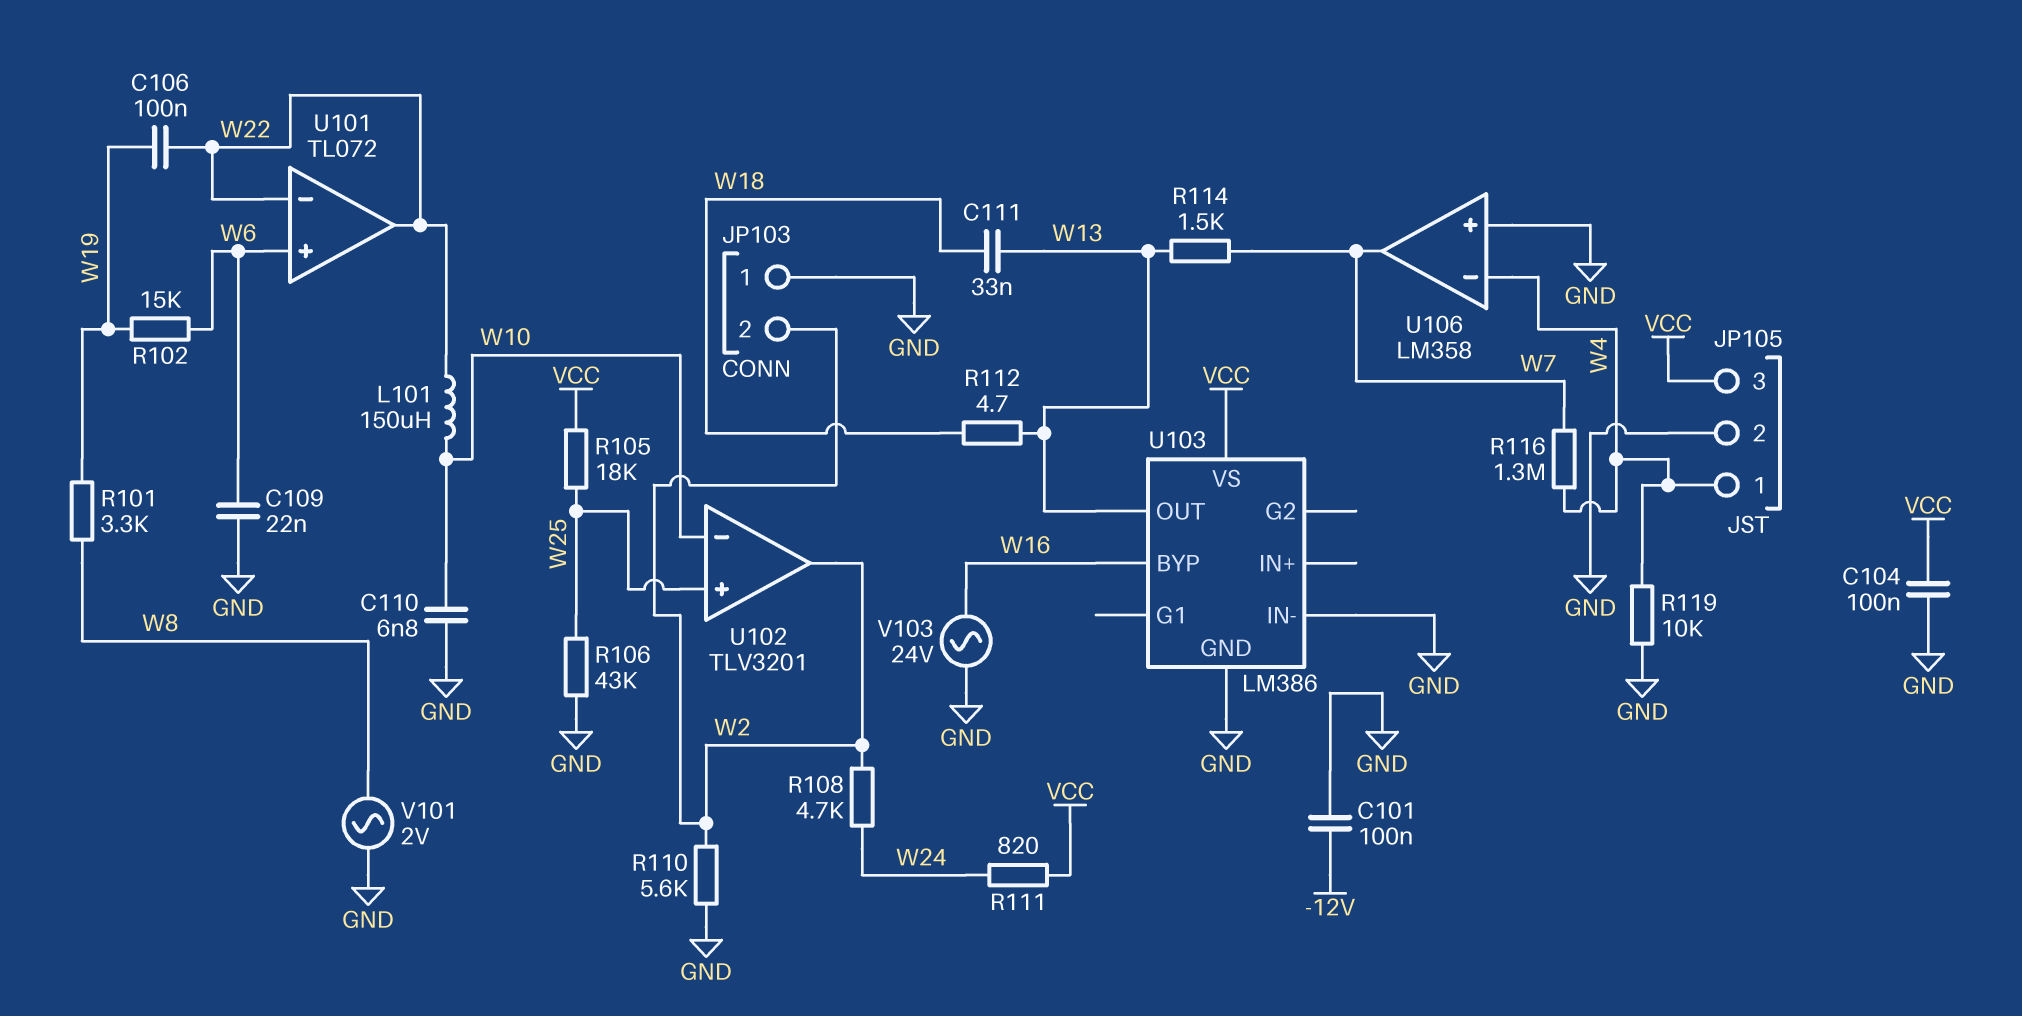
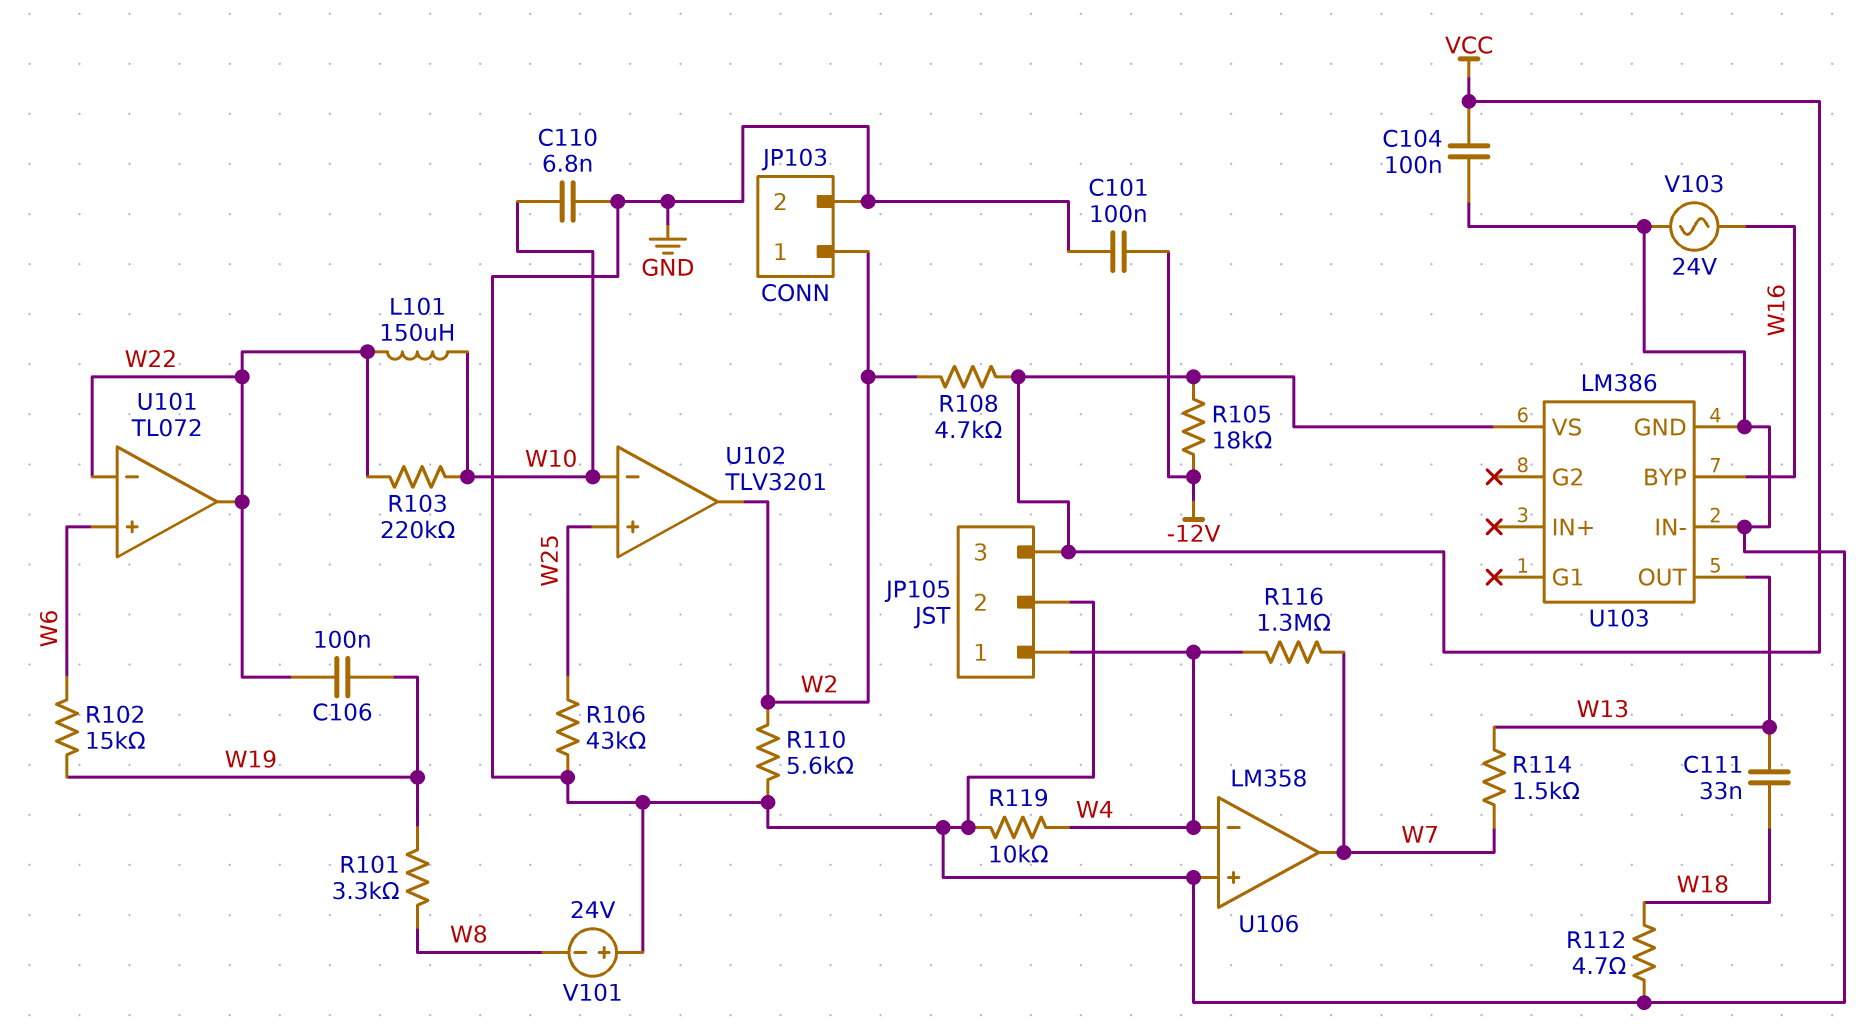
C109: 22nF (GND, W6) -> none
JP103 pin 1: GND -> W2
JP103 pin 2: W2 -> GND
R103: none -> 220k (W10, W22)
R105: 18k (VCC, W25) -> 18k (-12V, VCC)
R108: 4.7k (W2, W24) -> 4.7k (VCC, W2)
R111: 820 (VCC, W24) -> none
R112: 4.7 (W13, W18) -> 4.7 (GND, W18)
V101: AC 2V (GND, W8) -> 24V (plus GND, minus W8)

